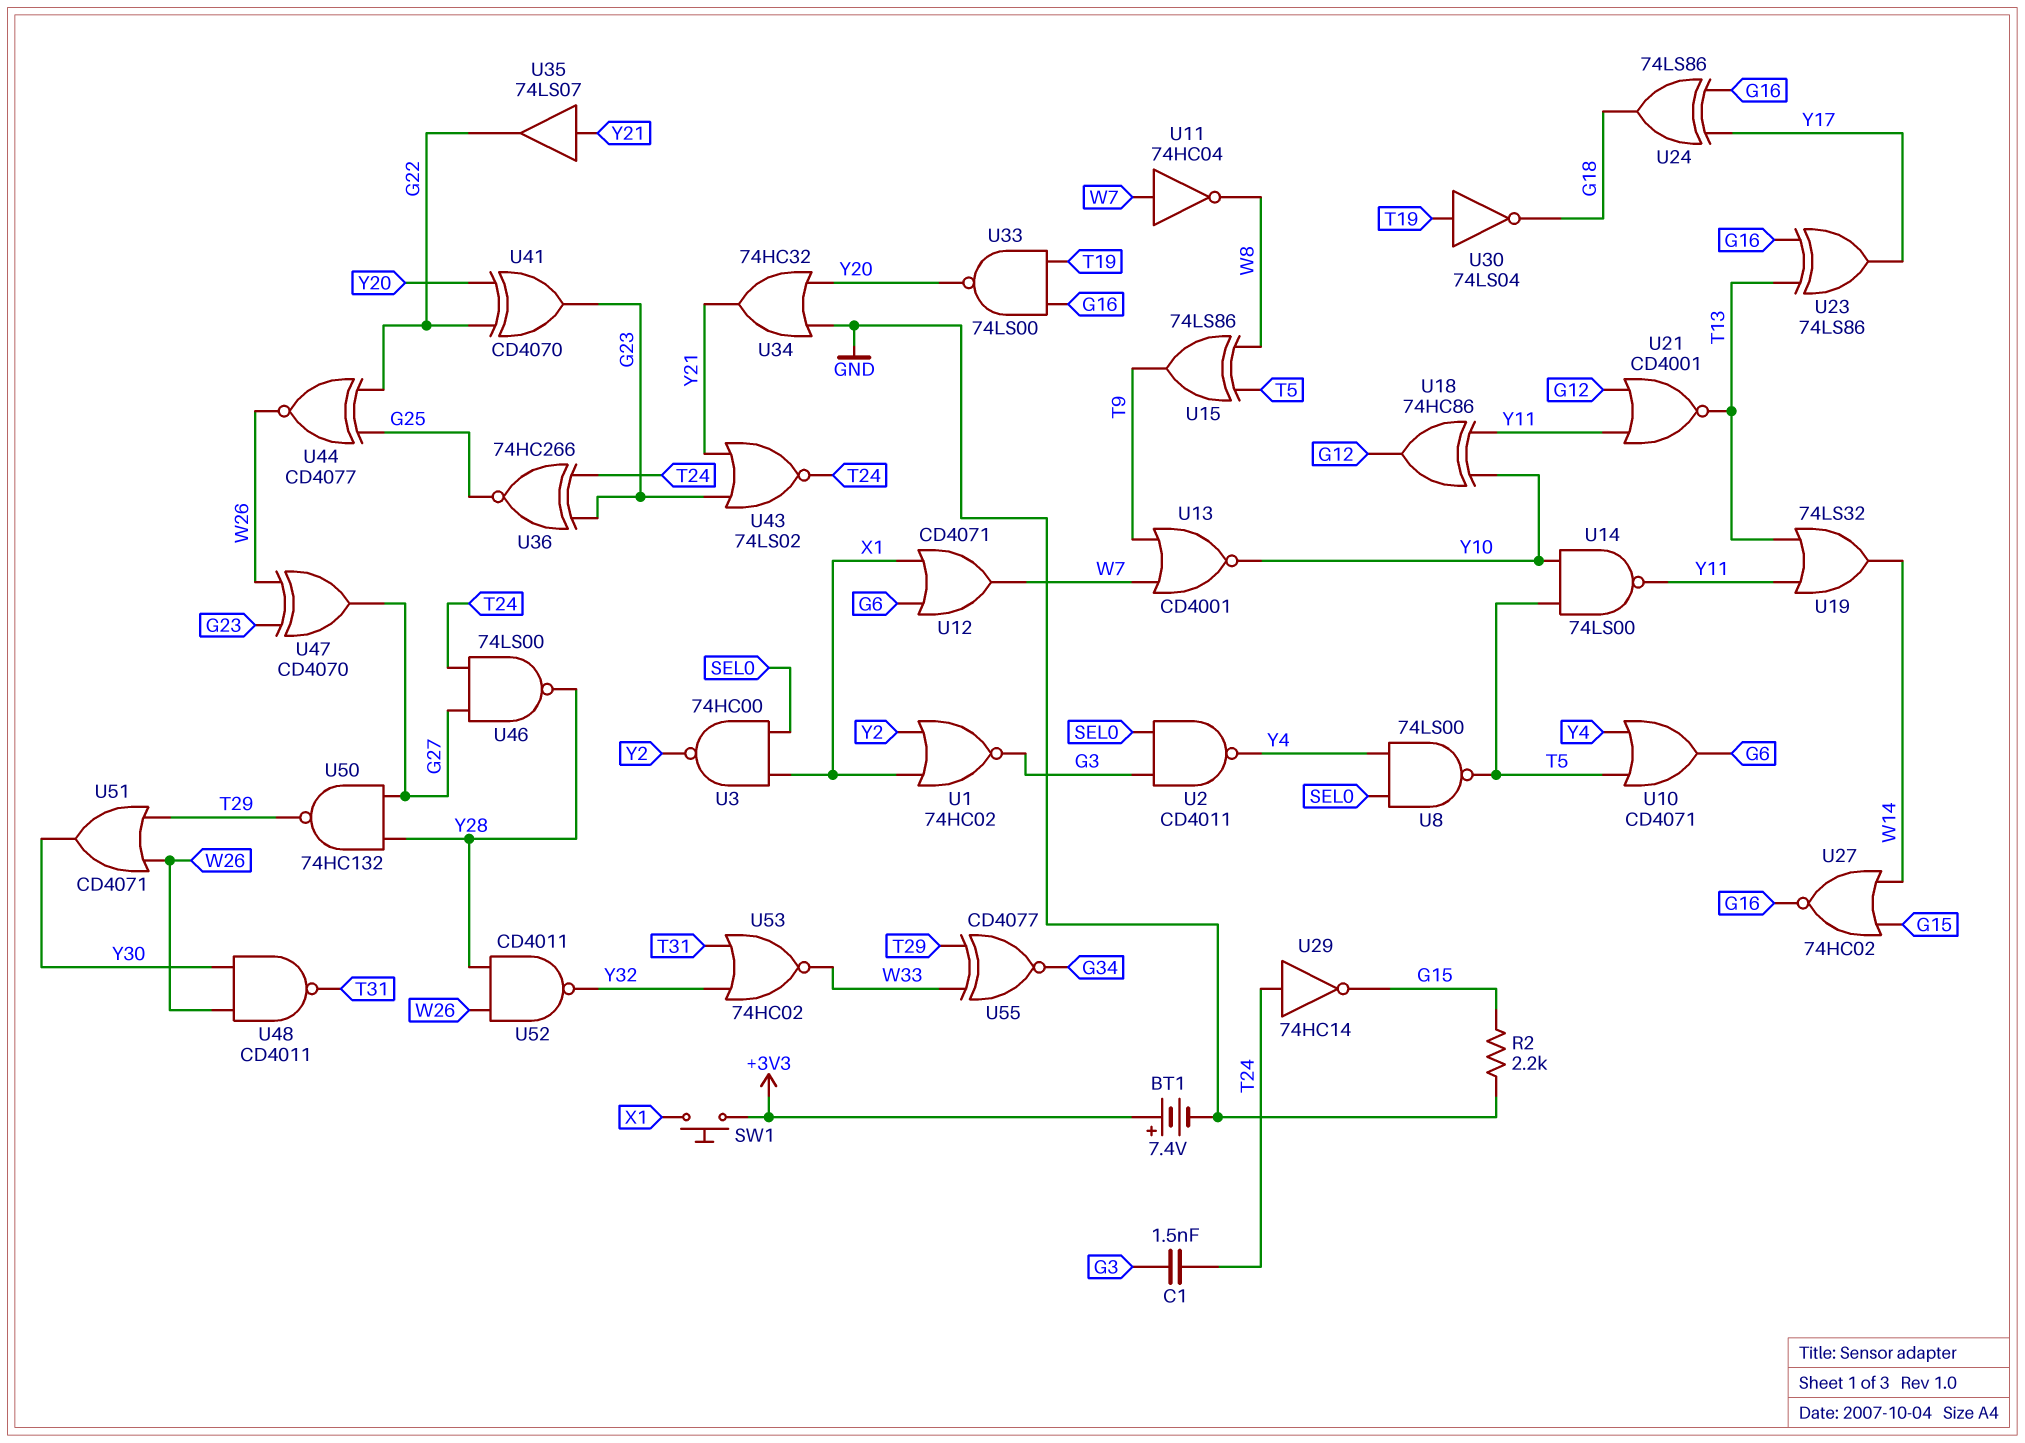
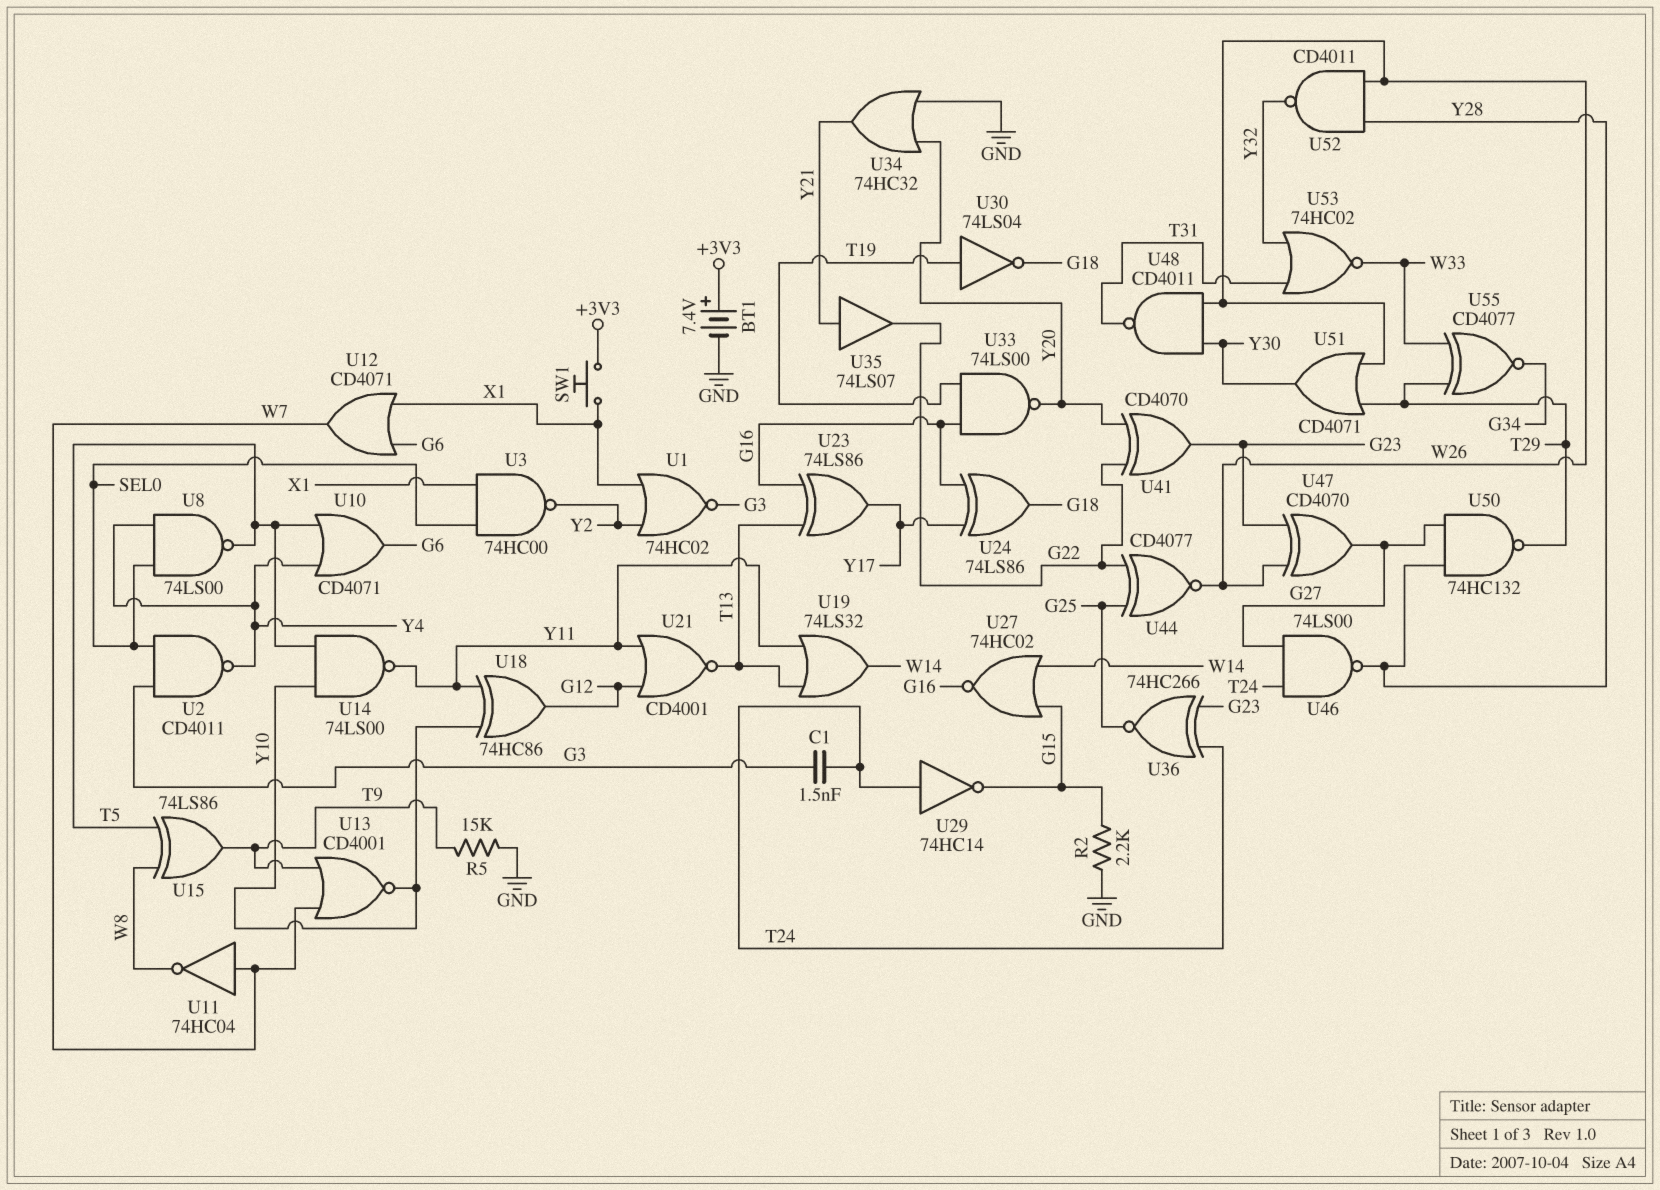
R5: none -> 15k (GND, T9)
U43: NOR 74LS02 (in G23, in Y21, out T24) -> none

